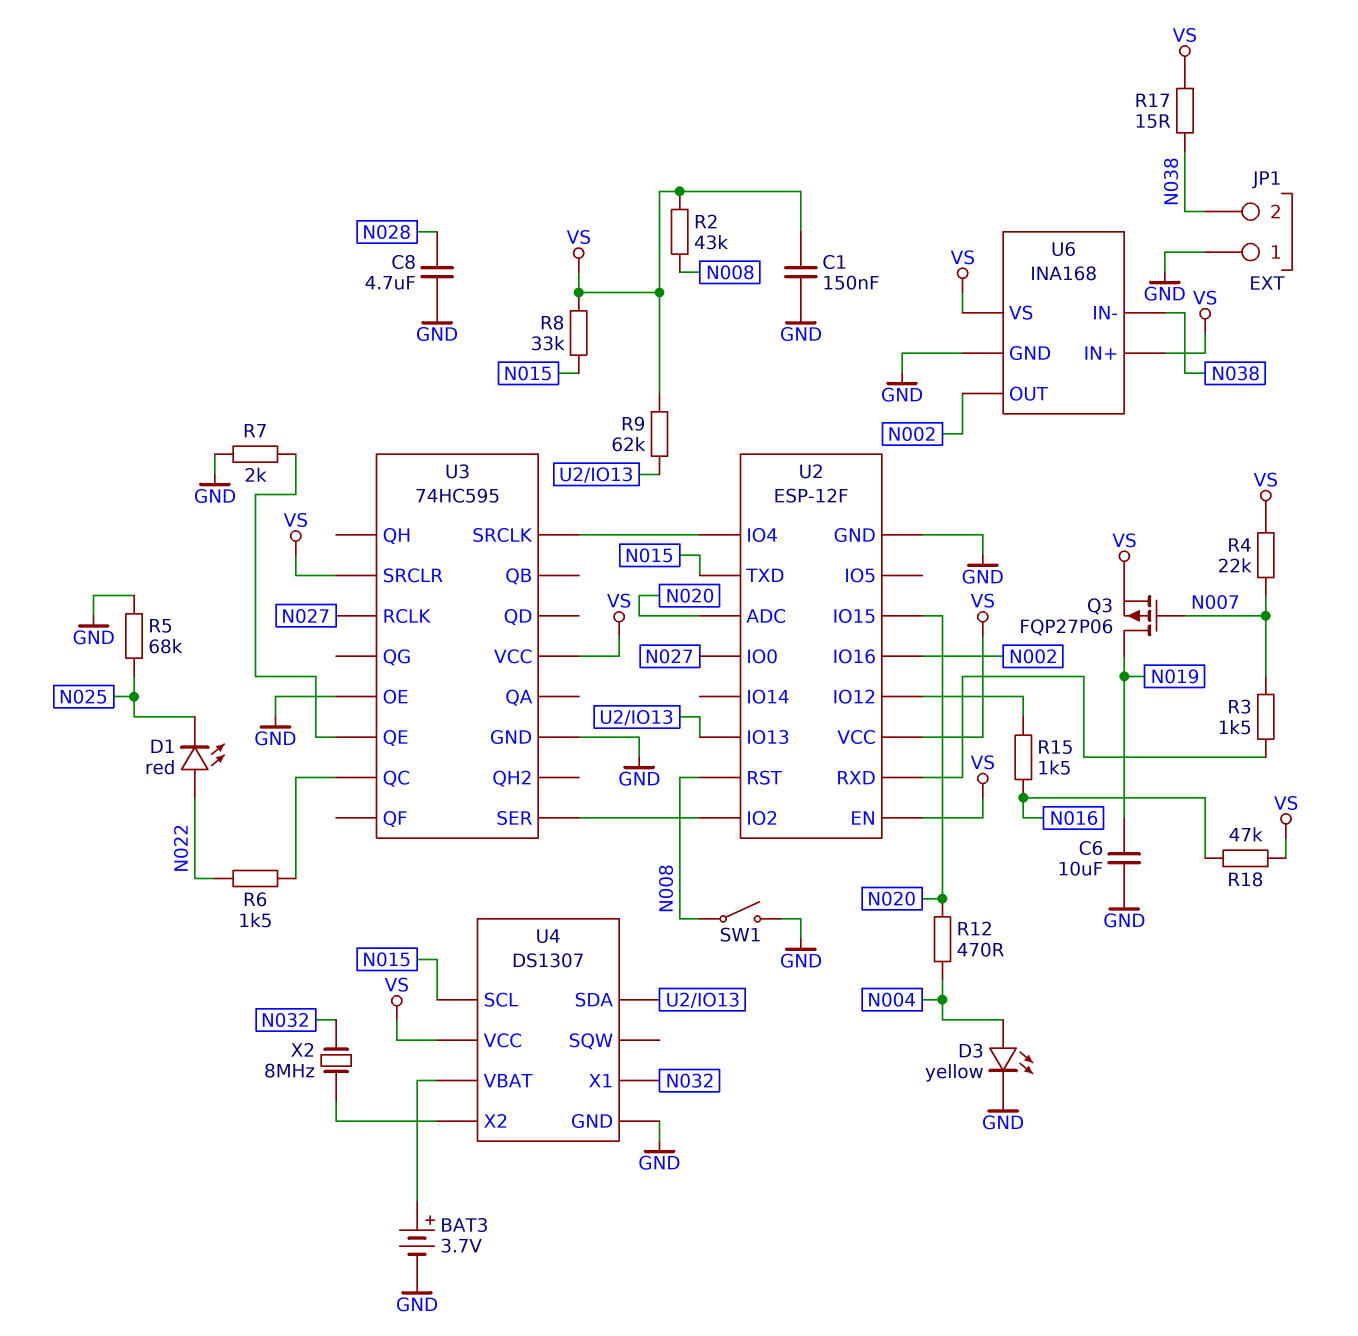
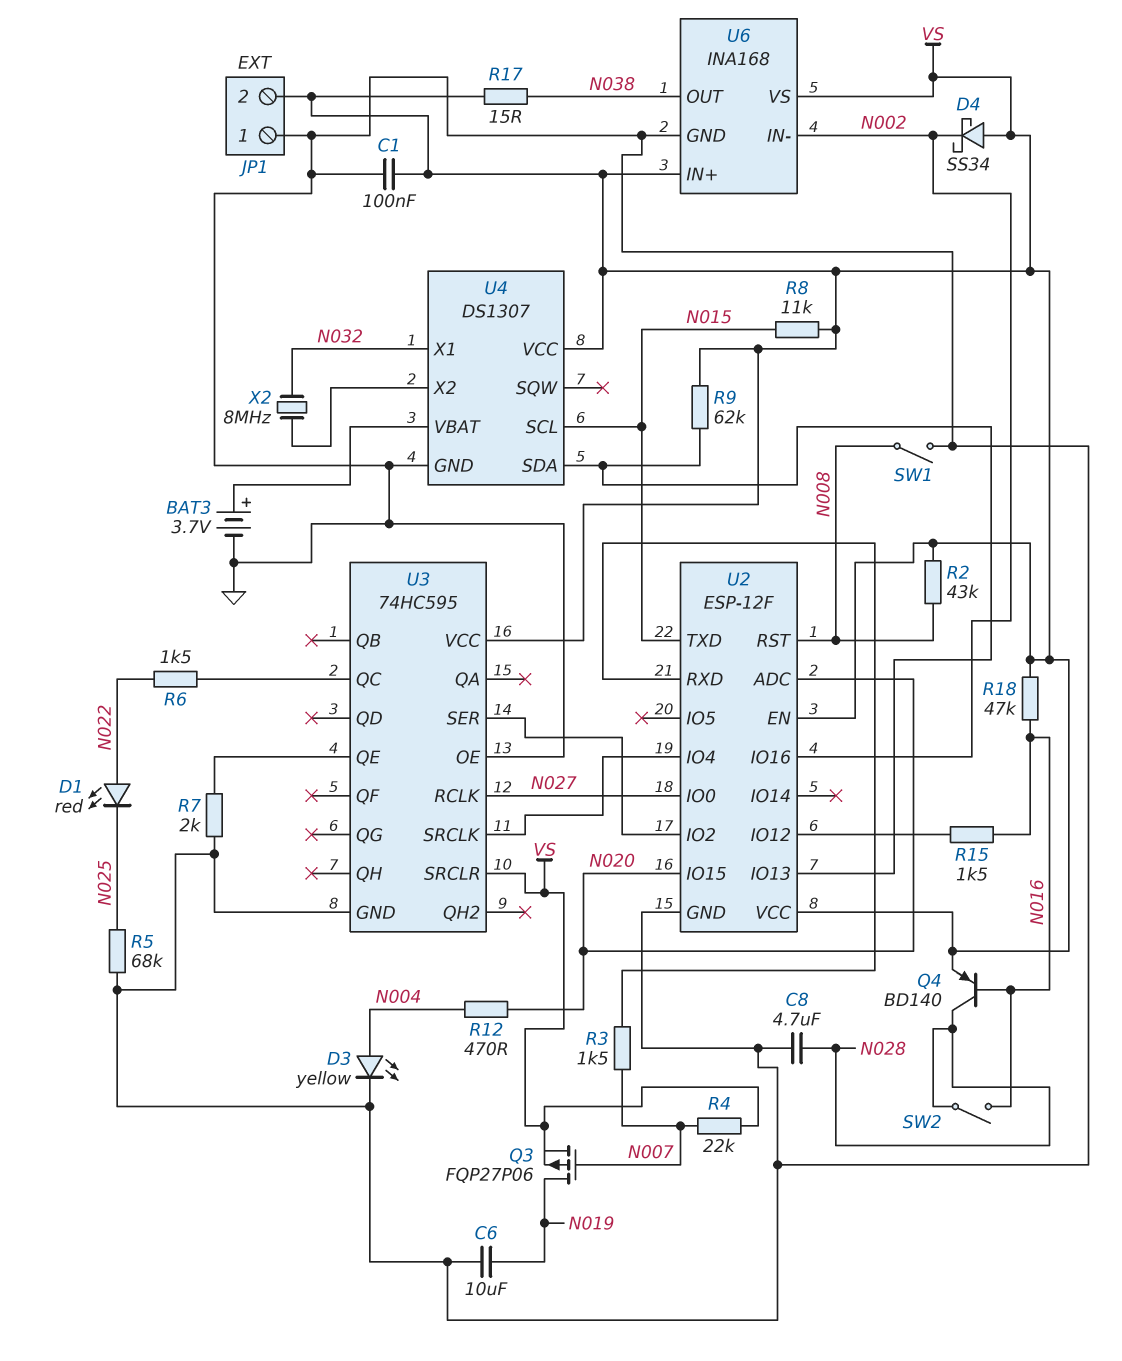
C1: 150nF (GND, VS) -> 100nF (GND, VS)
D4: none -> schottky SS34 (A VS, K N002)
JP1 pin 2: N038 -> VS
Q4: none -> PNP BD140 (B N016, C N028, E VS)
R8: 33k (N015, VS) -> 11k (N015, VS)
SW2: none -> switch (N016, N028)
U6 pin IN-: N038 -> N002
U6 pin OUT: N002 -> N038

